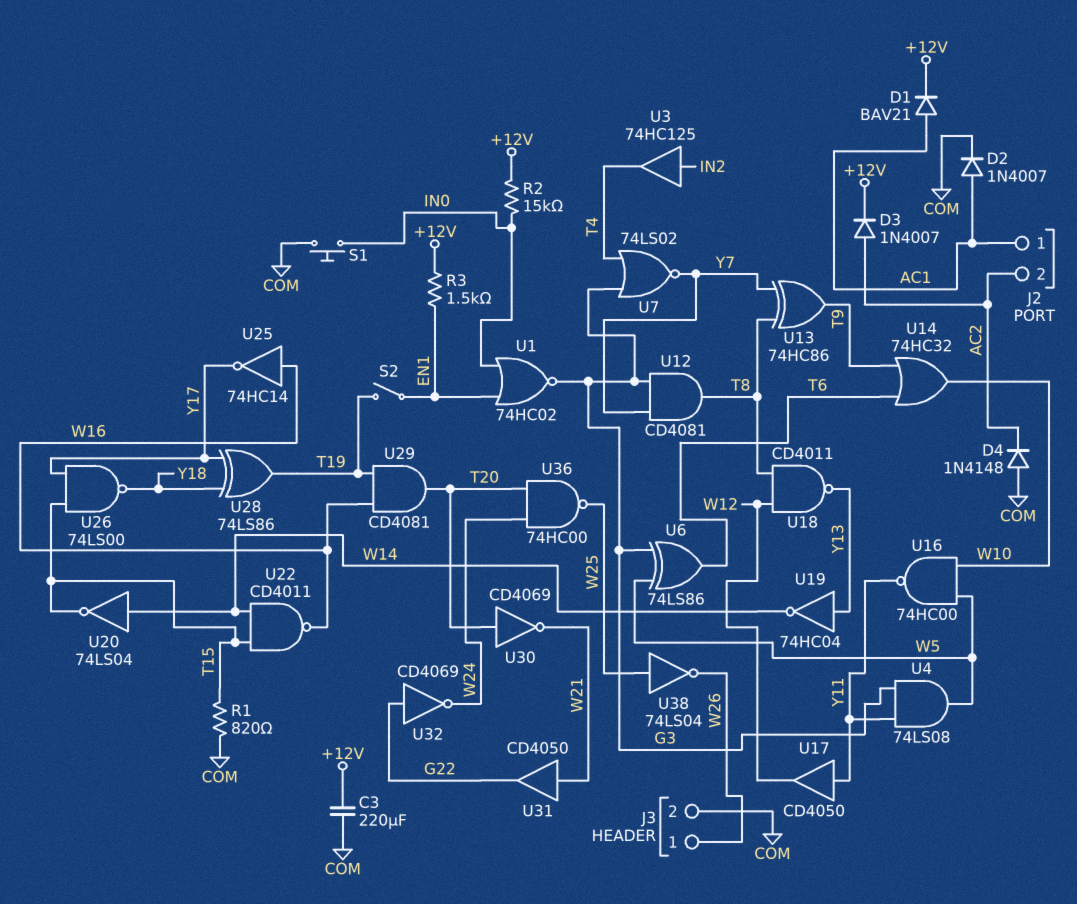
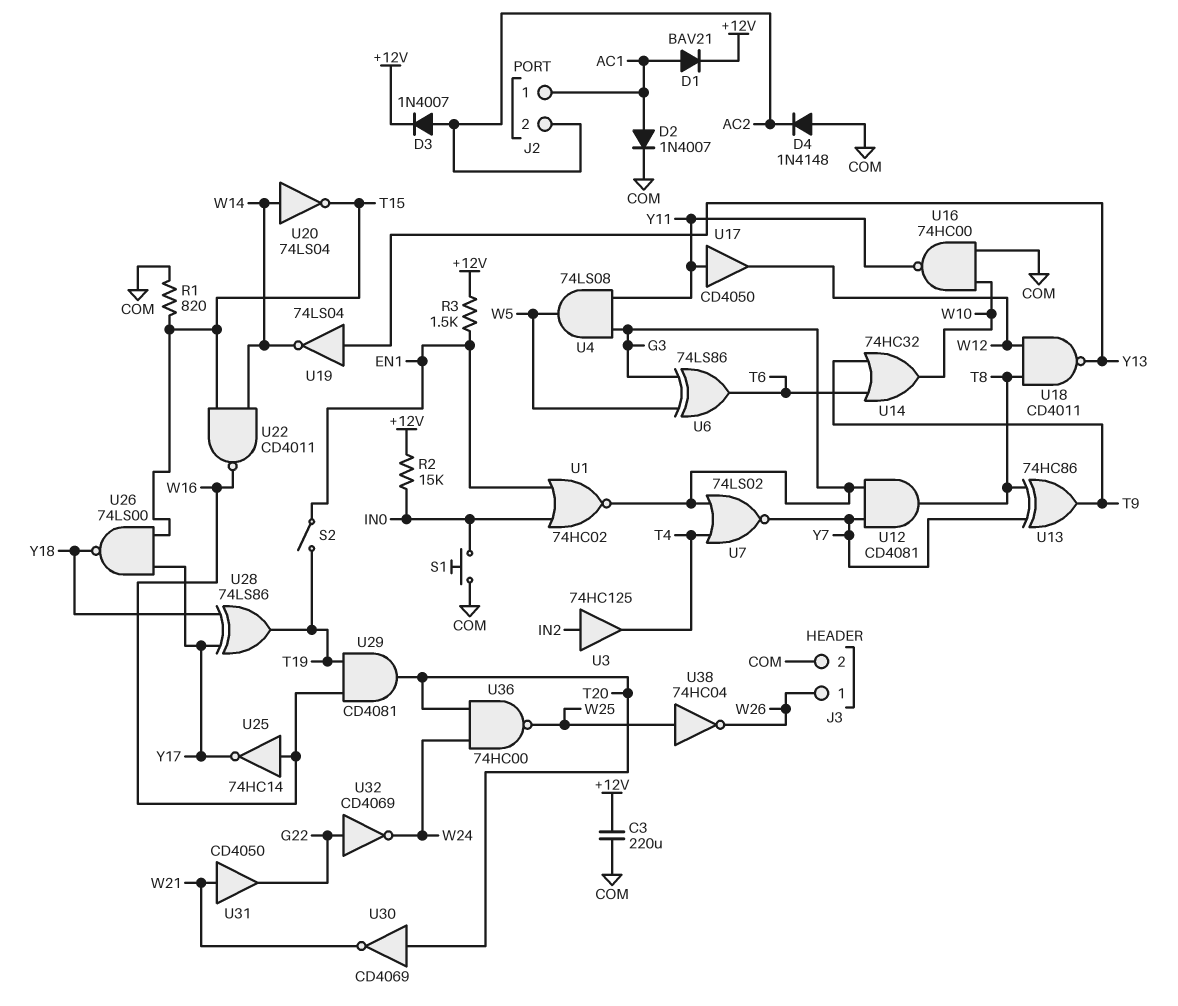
U16: NAND 74HC00 (in W5, in W10, out Y11) -> NAND 74HC00 (in COM, in W10, out Y11)
U19: NOT 74HC04 (in Y13, out W14) -> NOT 74LS04 (in Y13, out W14)
U38: NOT 74LS04 (in W25, out W26) -> NOT 74HC04 (in W25, out W26)

